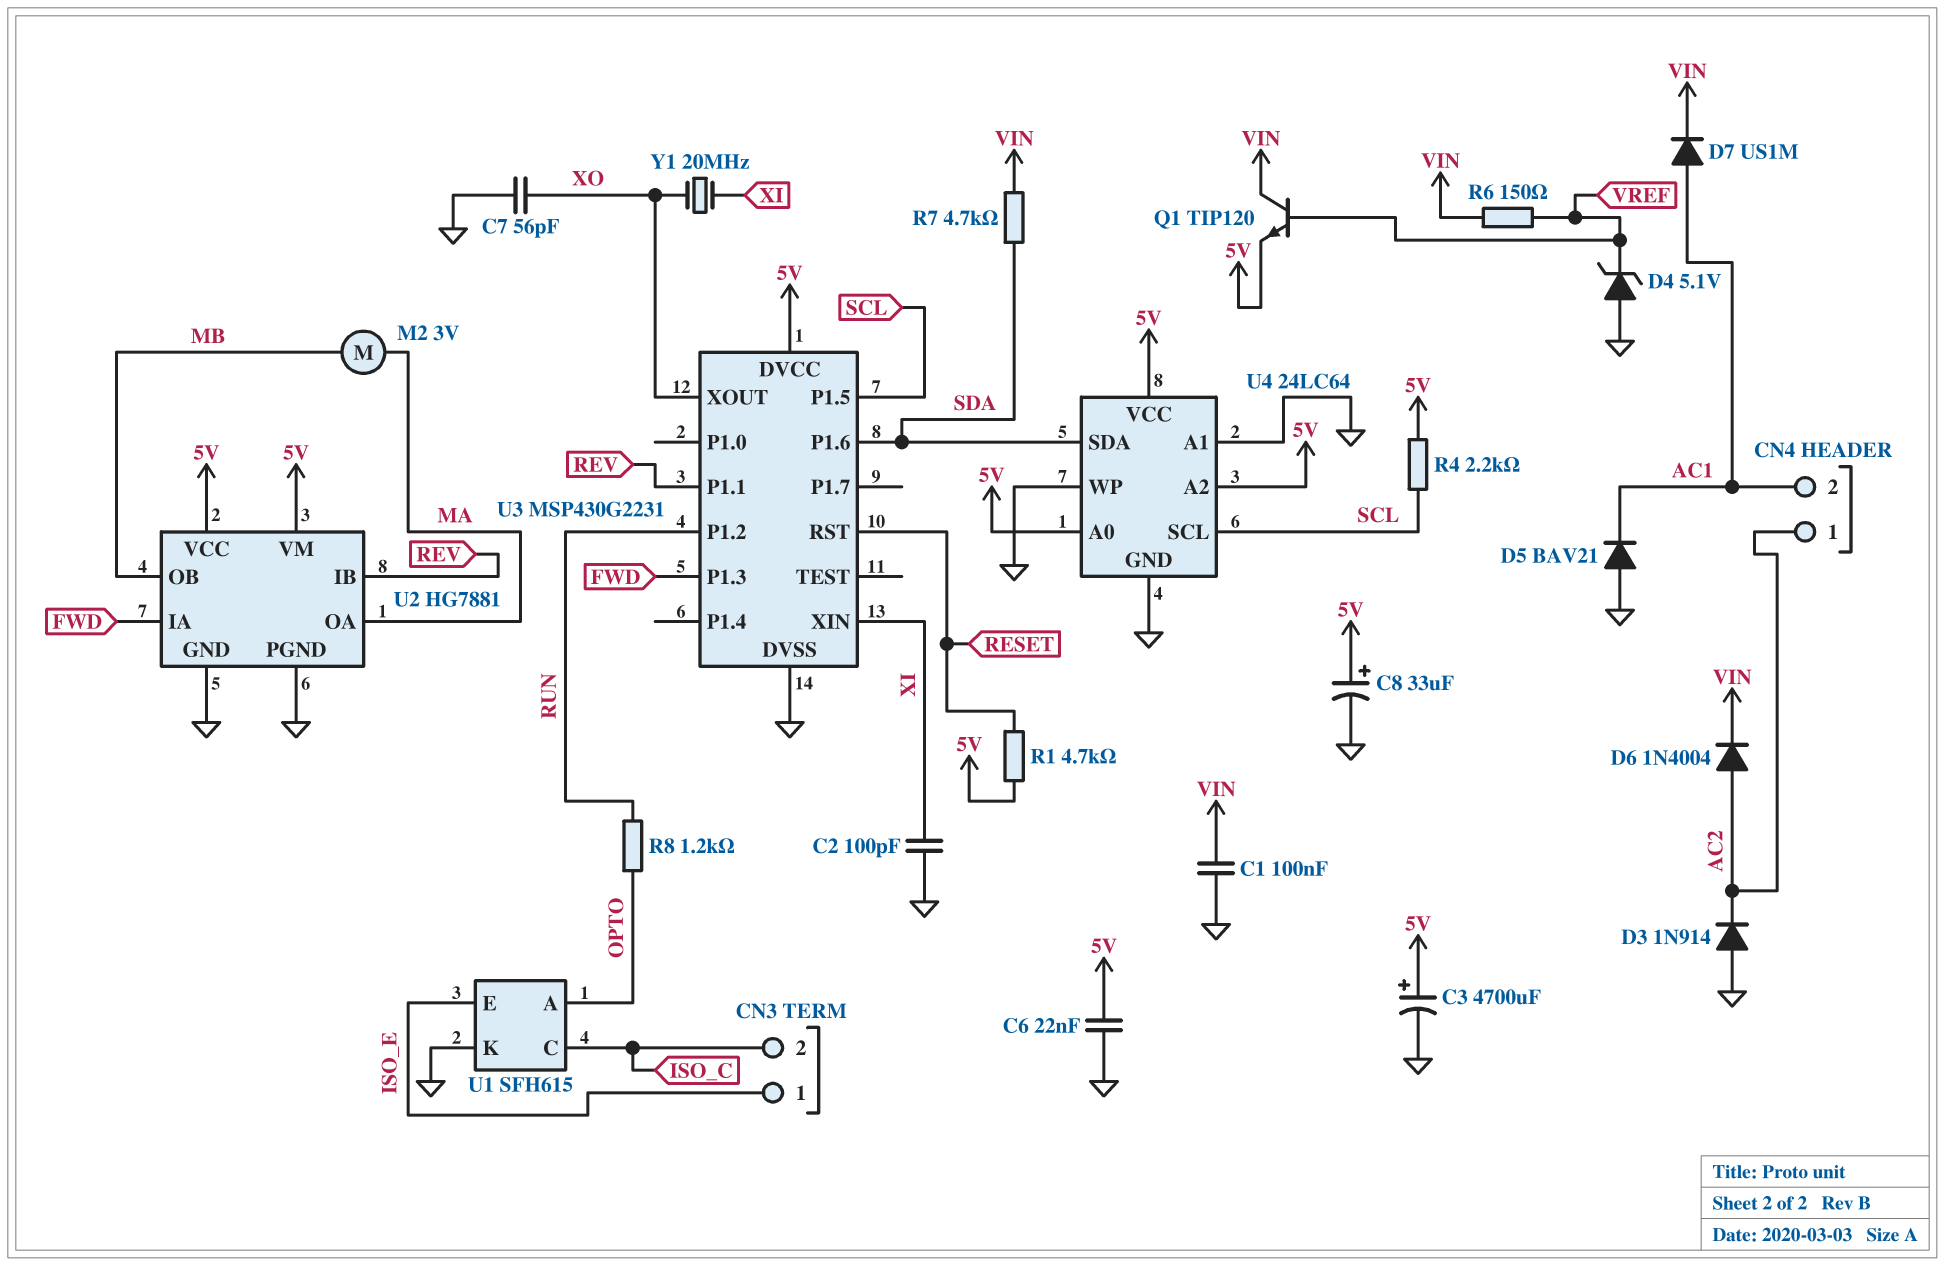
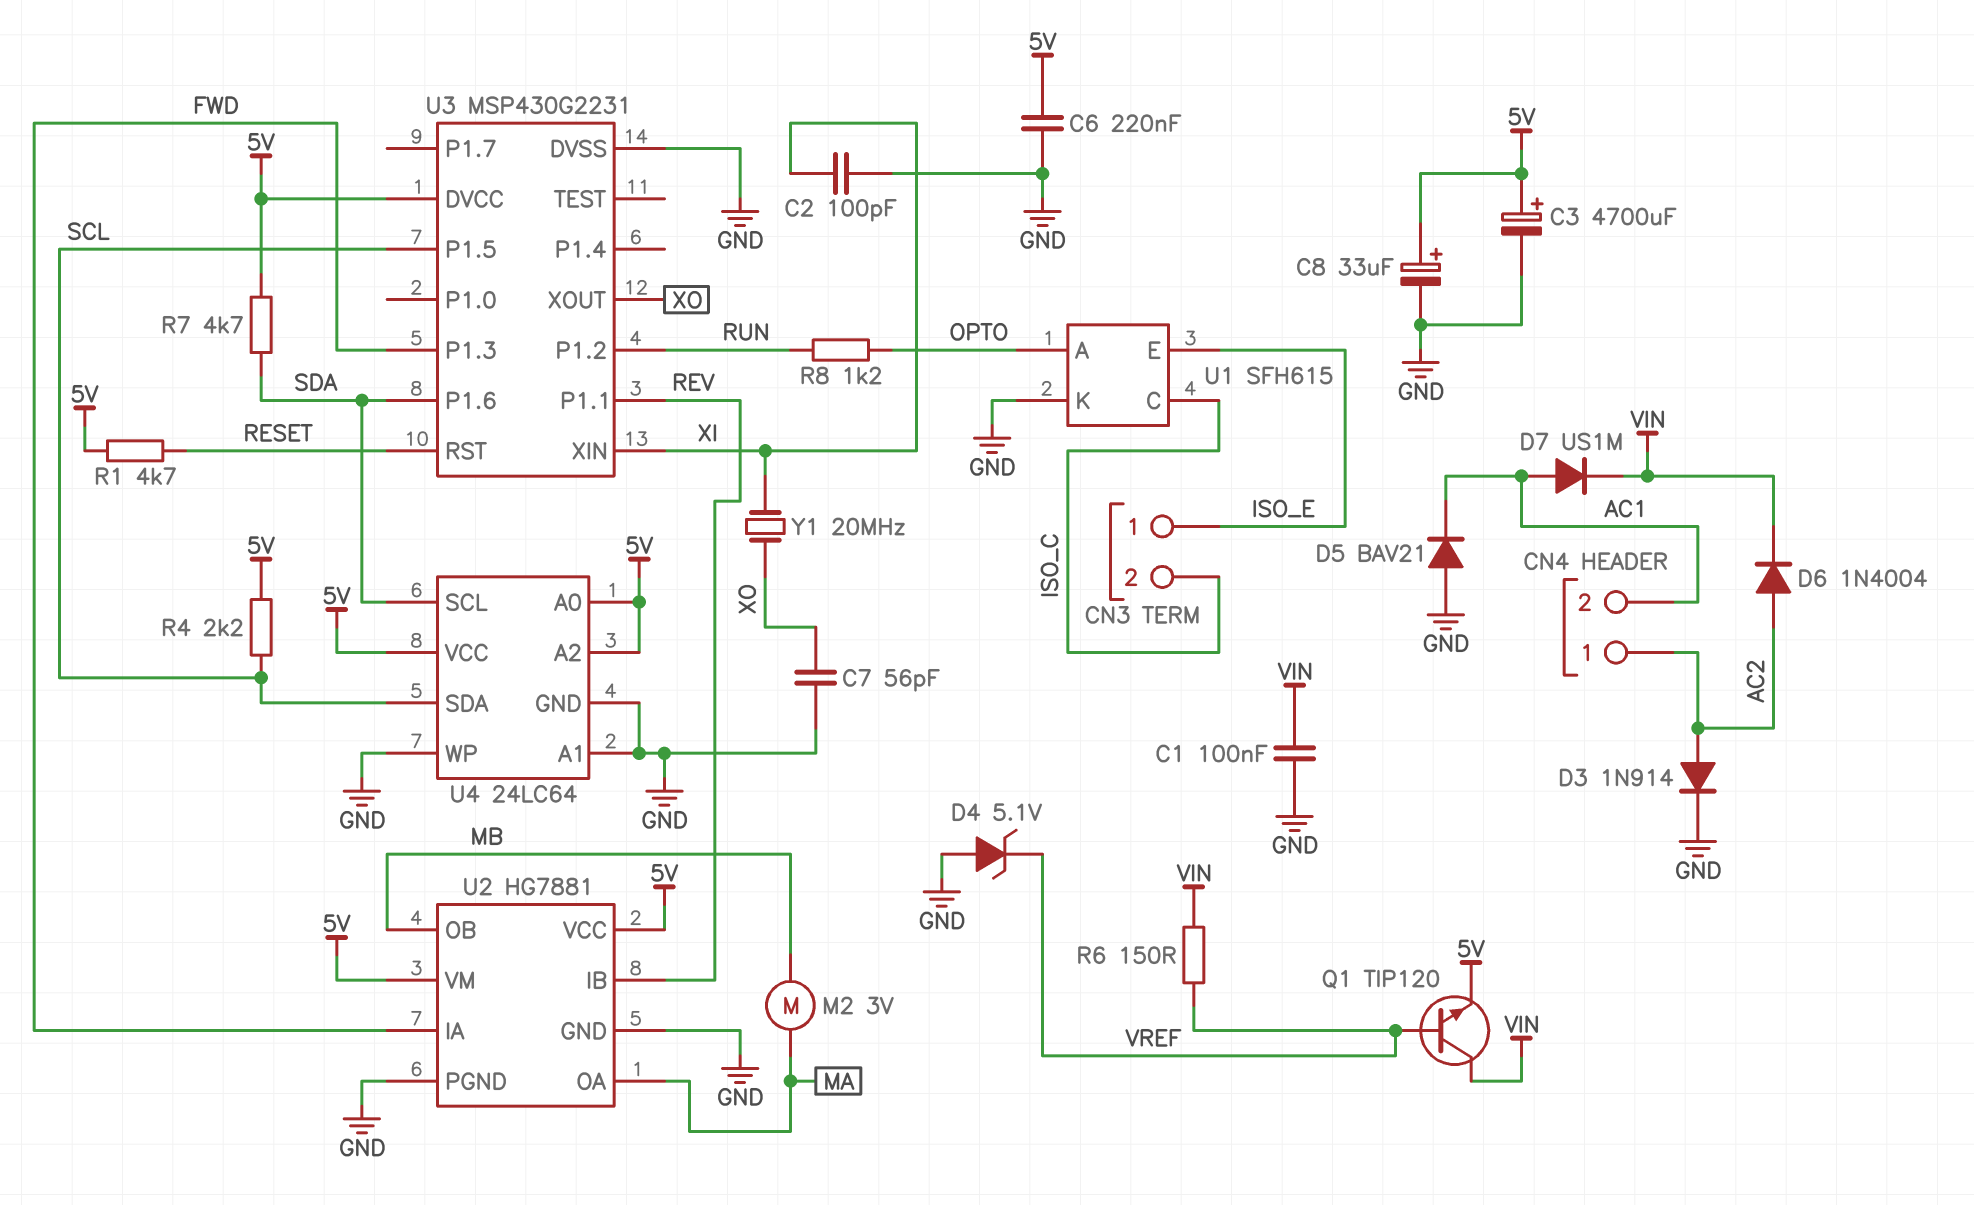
C6: 22nF (5V, GND) -> 220nF (5V, GND)
D3: diode 1N914 (A GND, K AC2) -> diode 1N914 (A AC2, K GND)
R7: 4.7k (SDA, VIN) -> 4.7k (5V, SDA)
U4 pin SCL: SCL -> SDA
U4 pin SDA: SDA -> SCL

